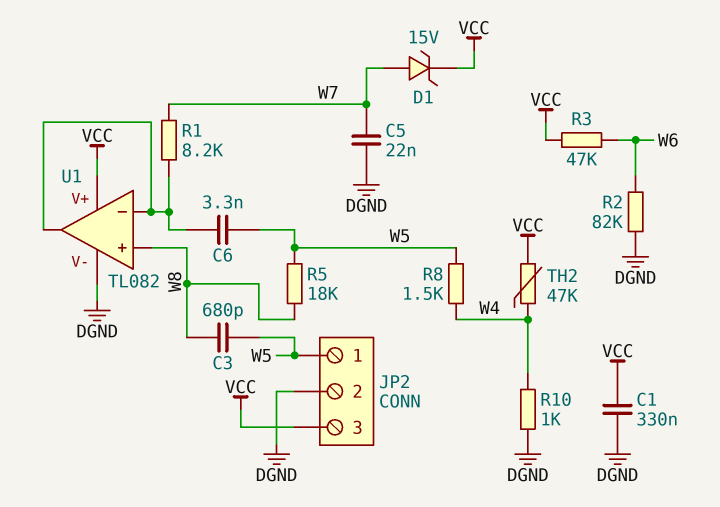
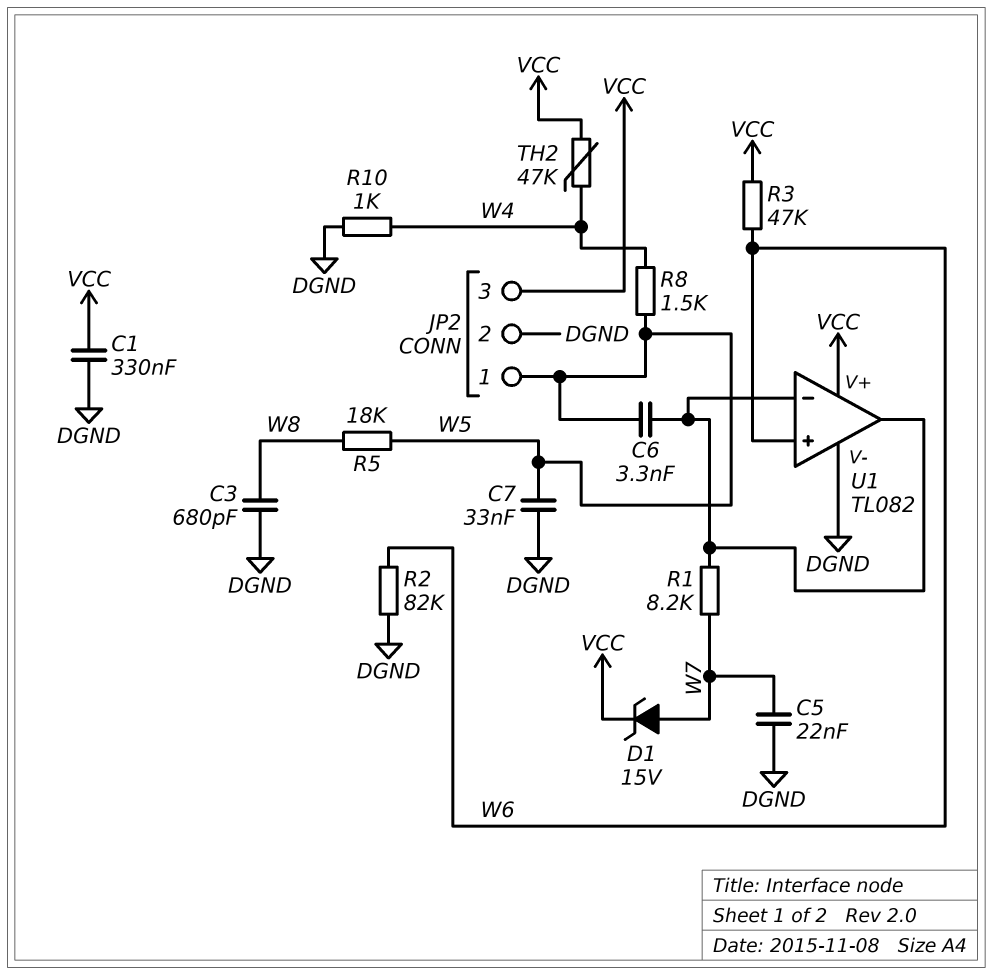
C3: 680pF (W5, W8) -> 680pF (DGND, W8)
C7: none -> 33nF (DGND, W5)
U1 pin in+: W8 -> W6

